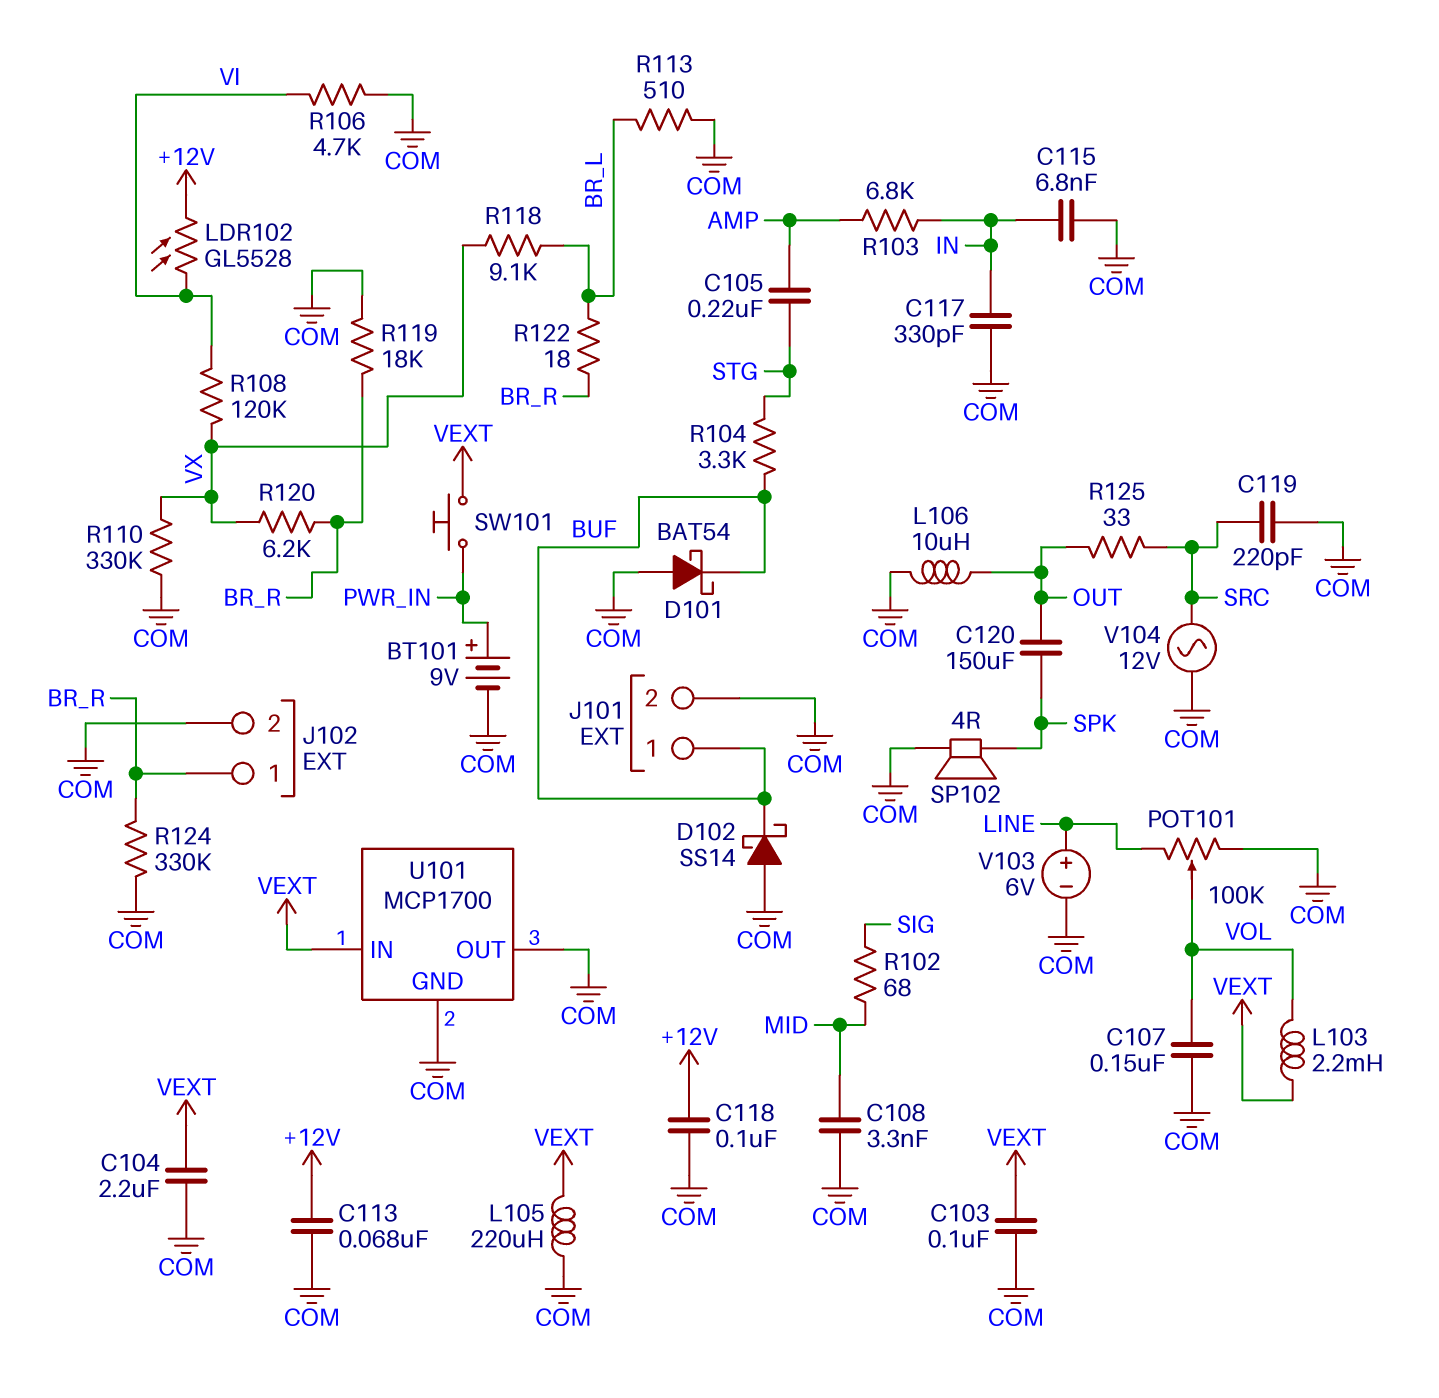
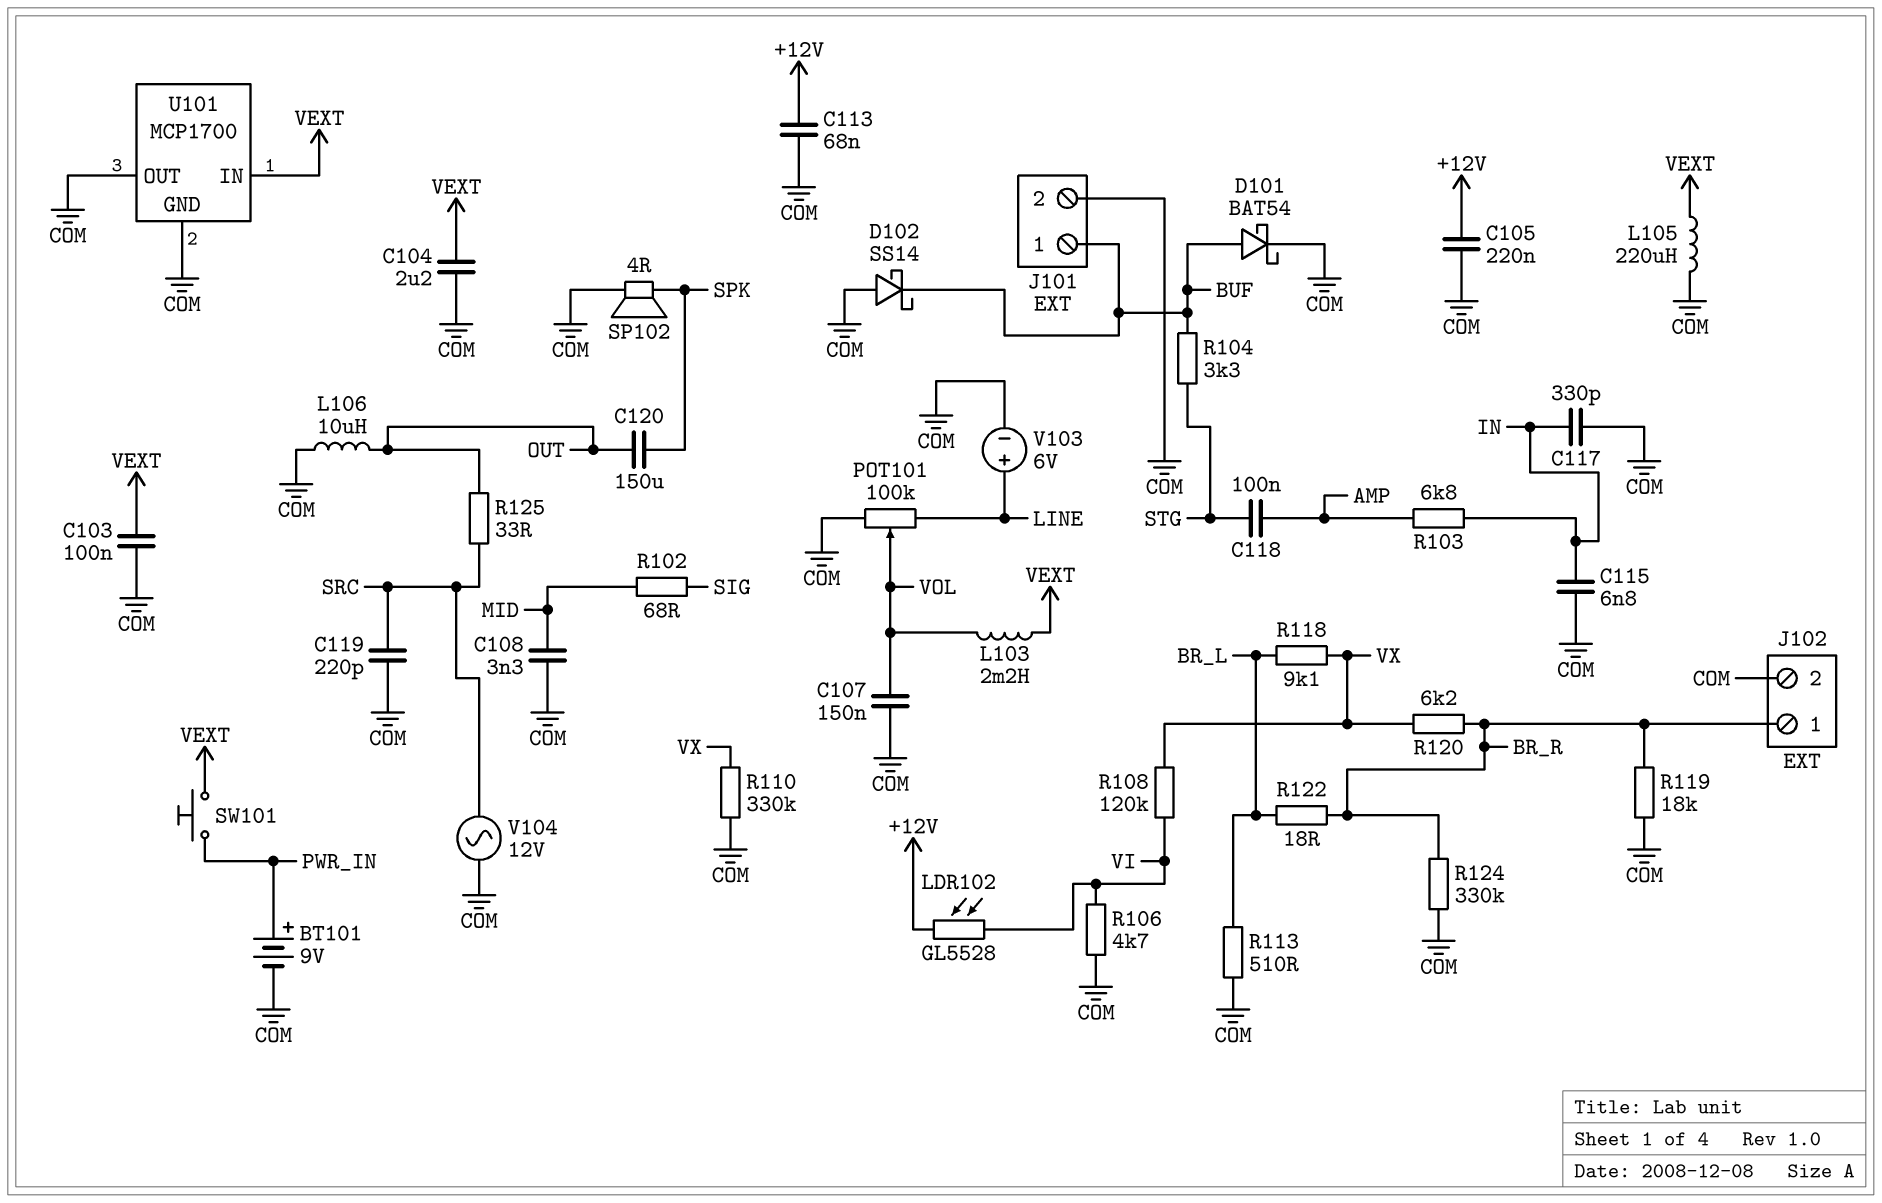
C105: 220nF (AMP, STG) -> 220nF (+12V, COM)
C118: 100nF (+12V, COM) -> 100nF (AMP, STG)
D101: schottky BAT54 (A COM, K BUF) -> schottky BAT54 (A BUF, K COM)

